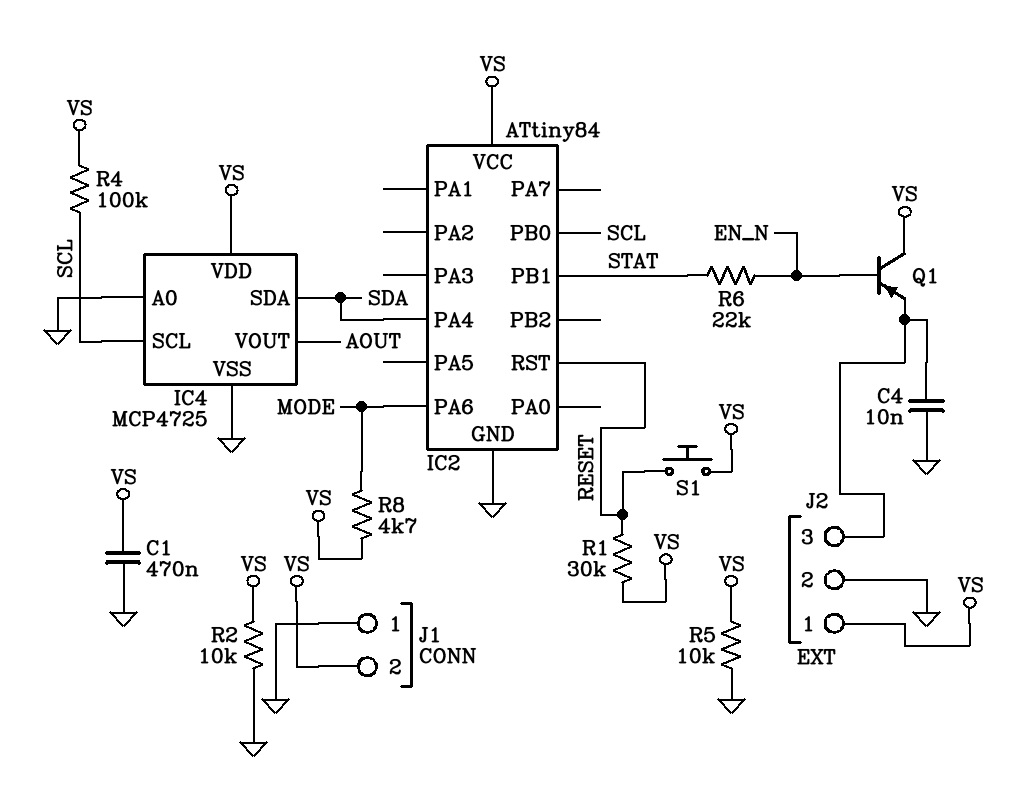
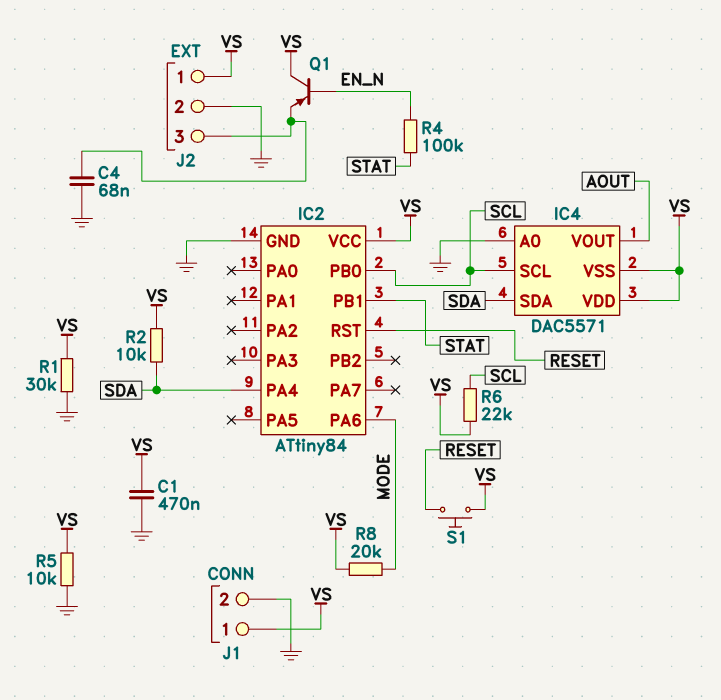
C4: 10nF (GND, J2/3) -> 68nF (GND, J2/3)
IC4: MCP4725 -> DAC5571
IC4 pin VSS: GND -> VS
J1 pin 1: GND -> VS
J1 pin 2: VS -> GND
R1: 30k (RESET, VS) -> 30k (GND, VS)
R2: 10k (GND, VS) -> 10k (SDA, VS)
R4: 100k (SCL, VS) -> 100k (EN_N, STAT)
R6: 22k (EN_N, STAT) -> 22k (SCL, VS)
R8: 4.7k (MODE, VS) -> 20k (MODE, VS)

